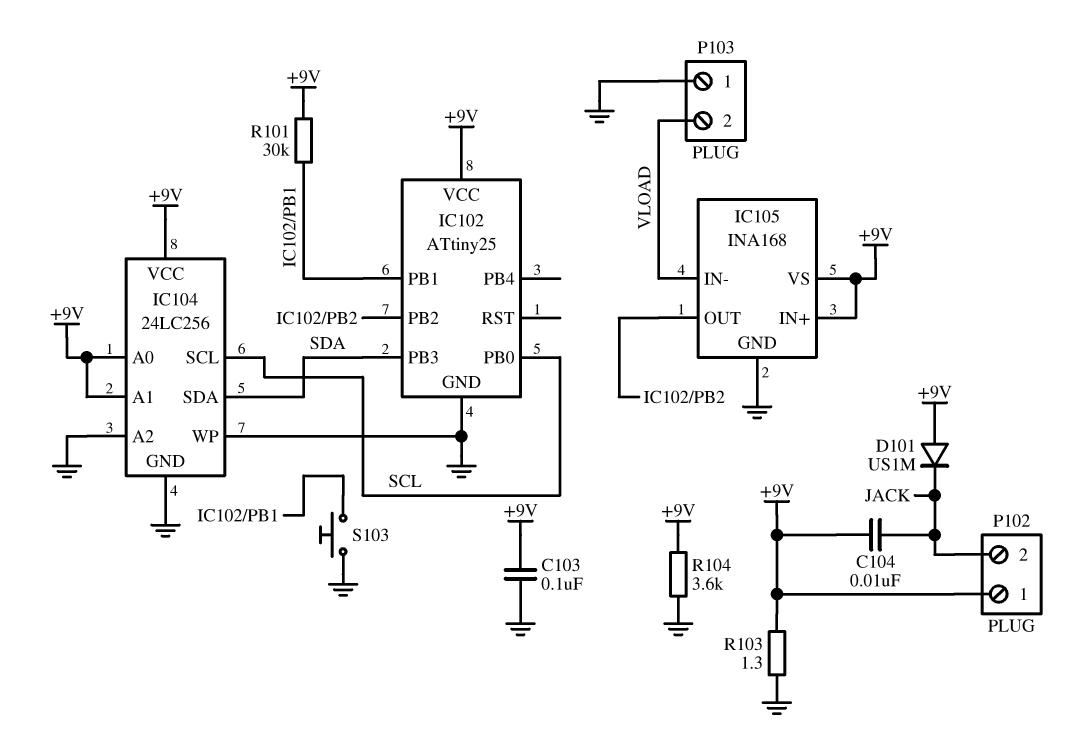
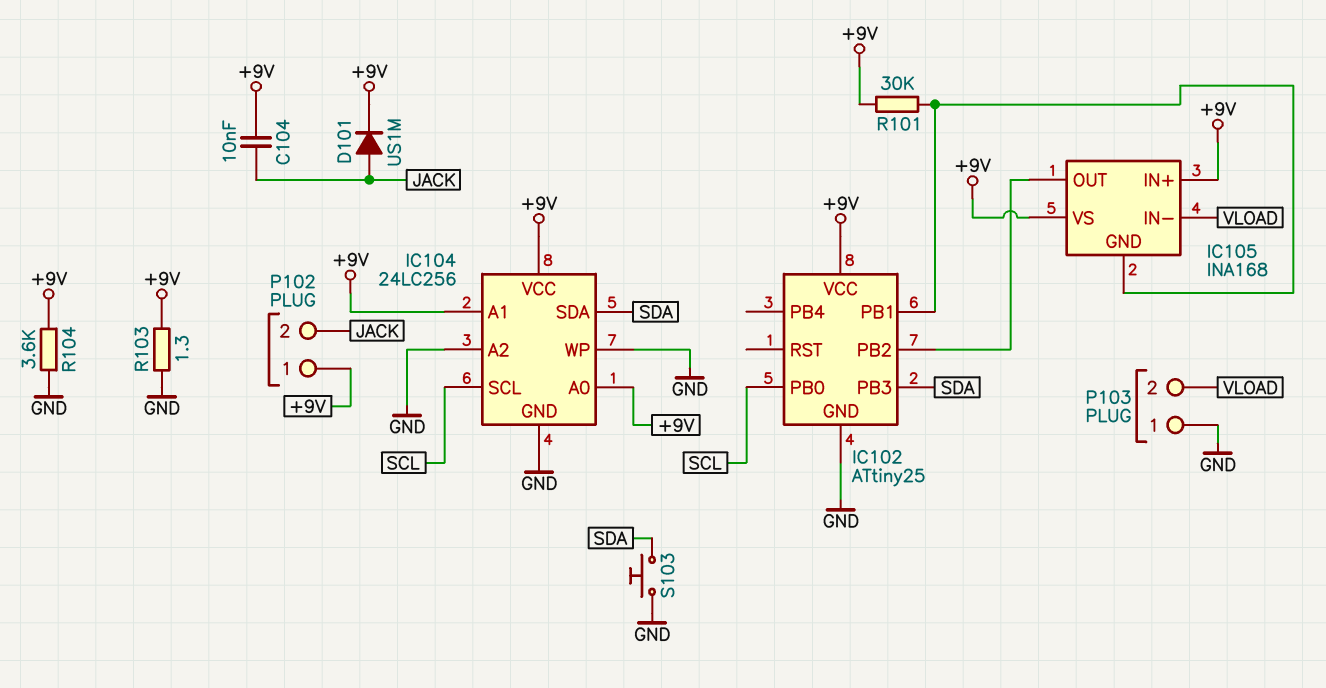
C103: 100nF (+9V, GND) -> none
D101: diode US1M (A +9V, K JACK) -> diode US1M (A JACK, K +9V)
IC105 pin GND: GND -> IC102/PB1
S103: button (GND, IC102/PB1) -> button (GND, SDA)

